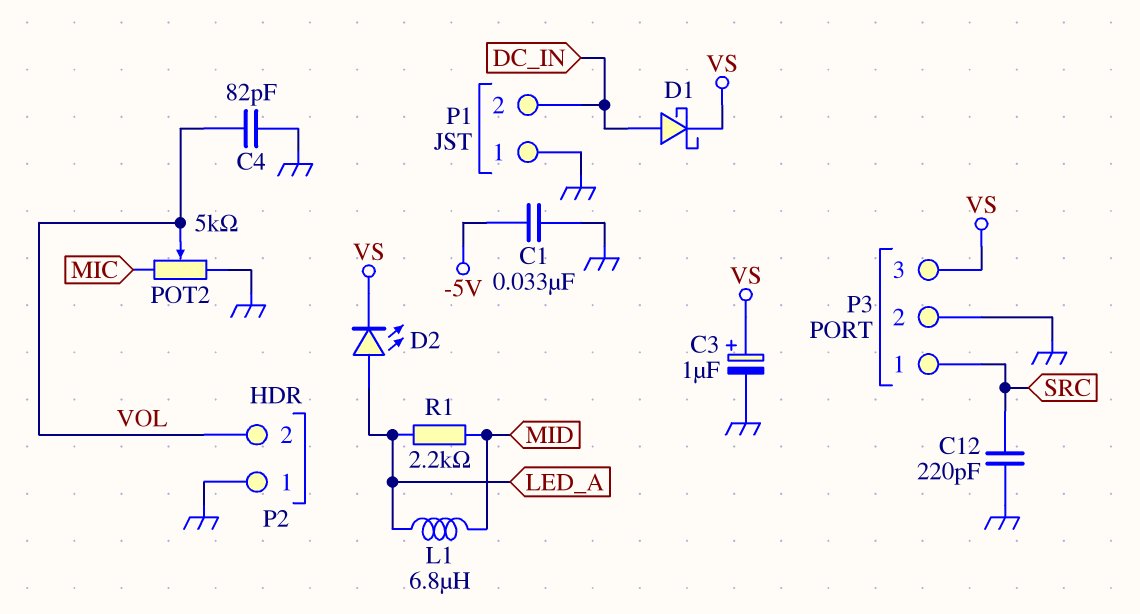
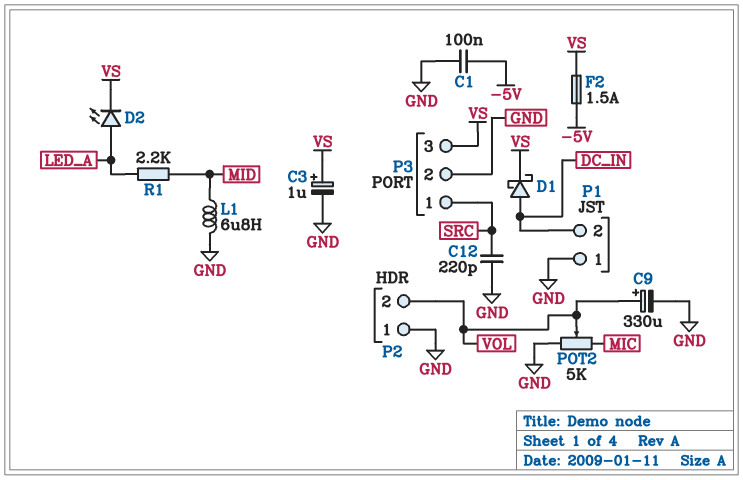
C1: 33nF (-5V, GND) -> 100nF (-5V, GND)
C4: 82pF (GND, VOL) -> none
C9: none -> 330uF (plus VOL, minus GND)
F2: none -> 1.5A (-5V, VS)
L1: 6.8uH (LED_A, MID) -> 6.8uH (GND, MID)

